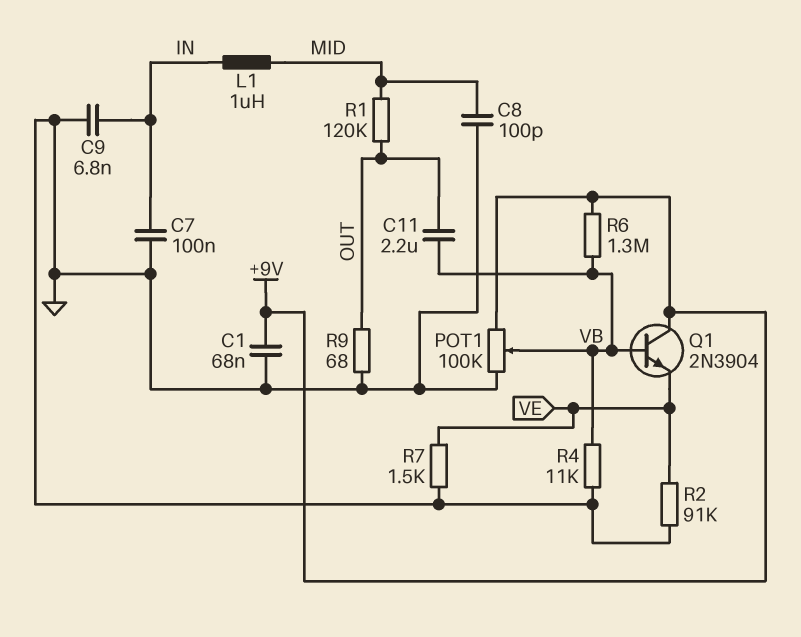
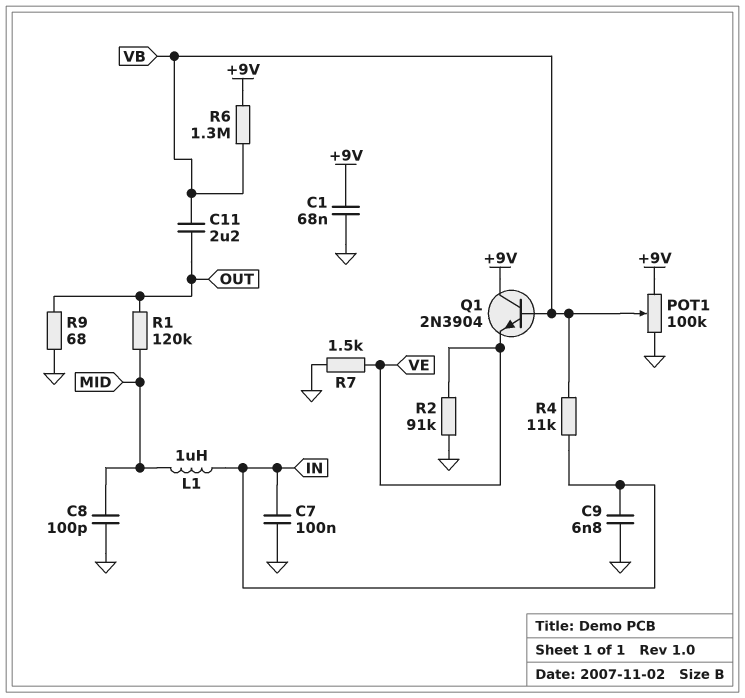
R4: 11k (GND, VB) -> 11k (IN, VB)

